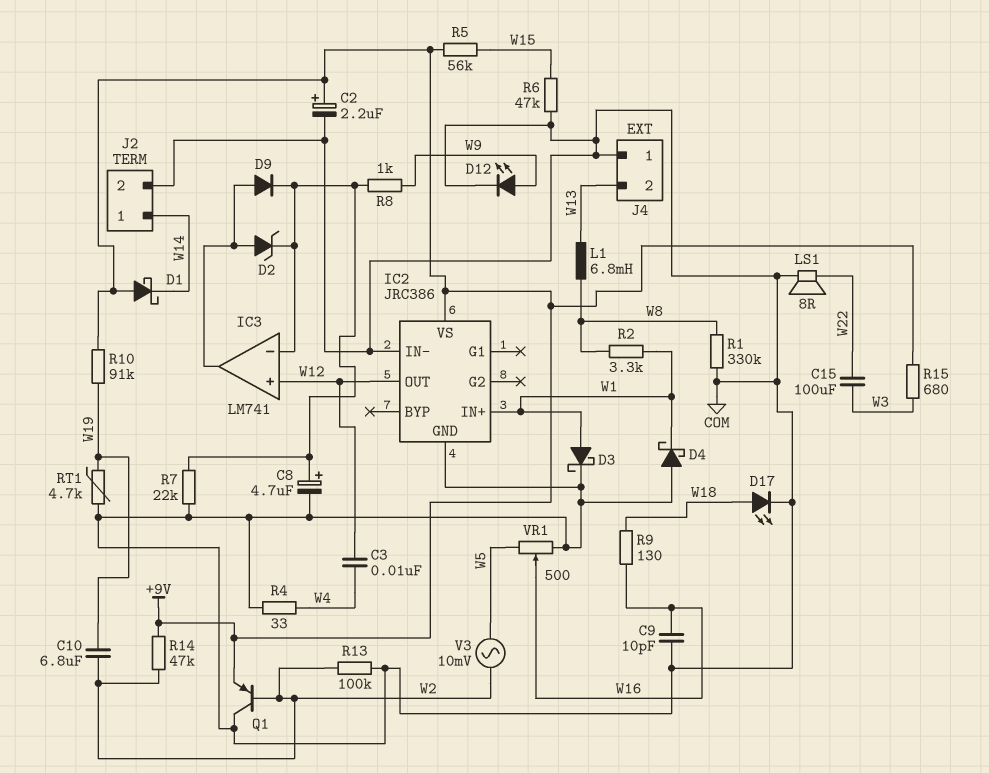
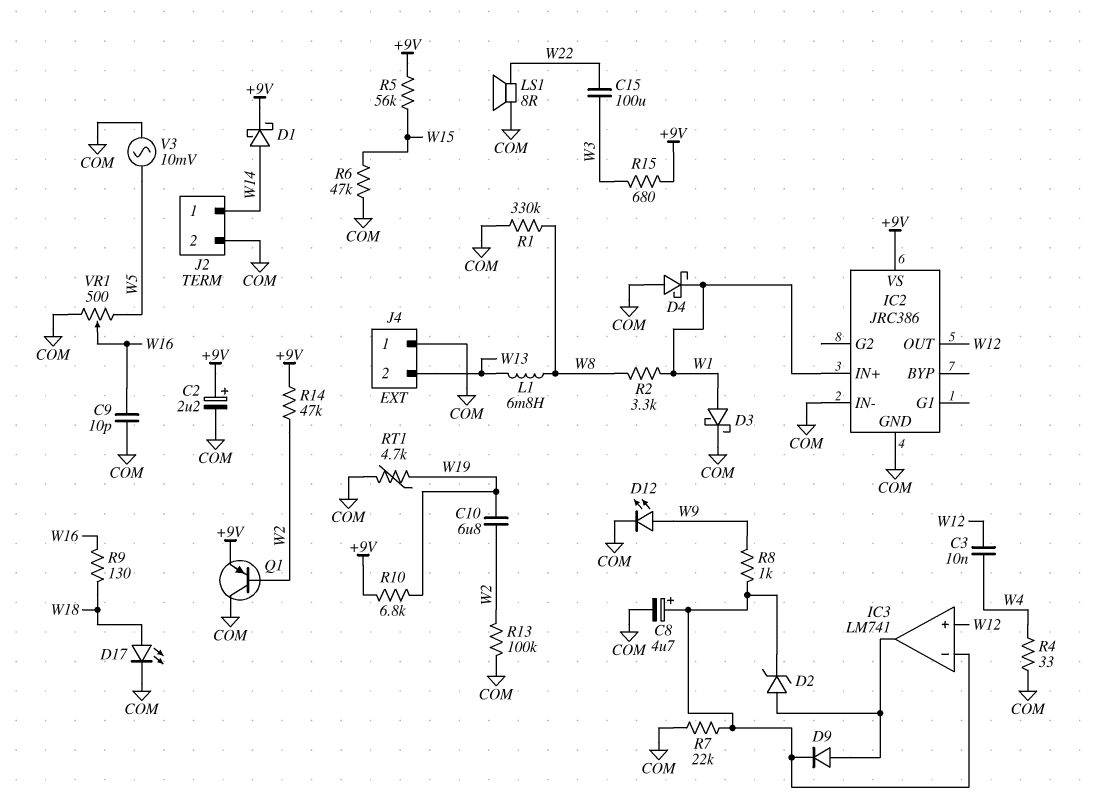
D1: schottky (A +9V, K W14) -> schottky (A W14, K +9V)
R10: 91k (+9V, W19) -> 6.8k (+9V, W19)
V3: AC 10mV (W2, W5) -> AC 10mV (COM, W5)

